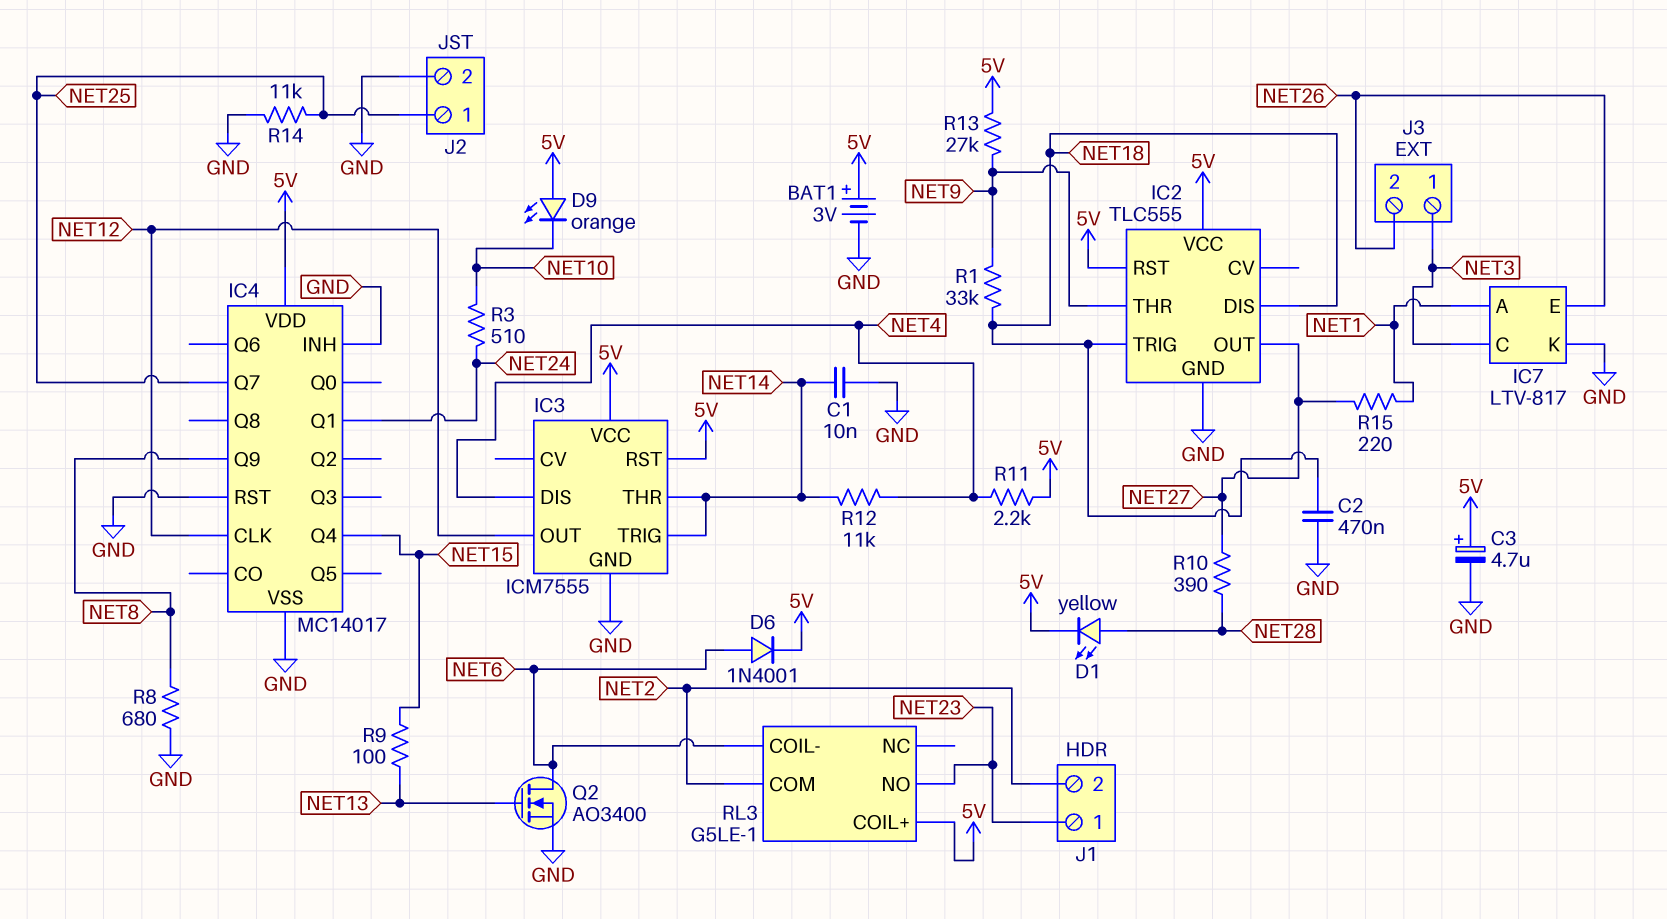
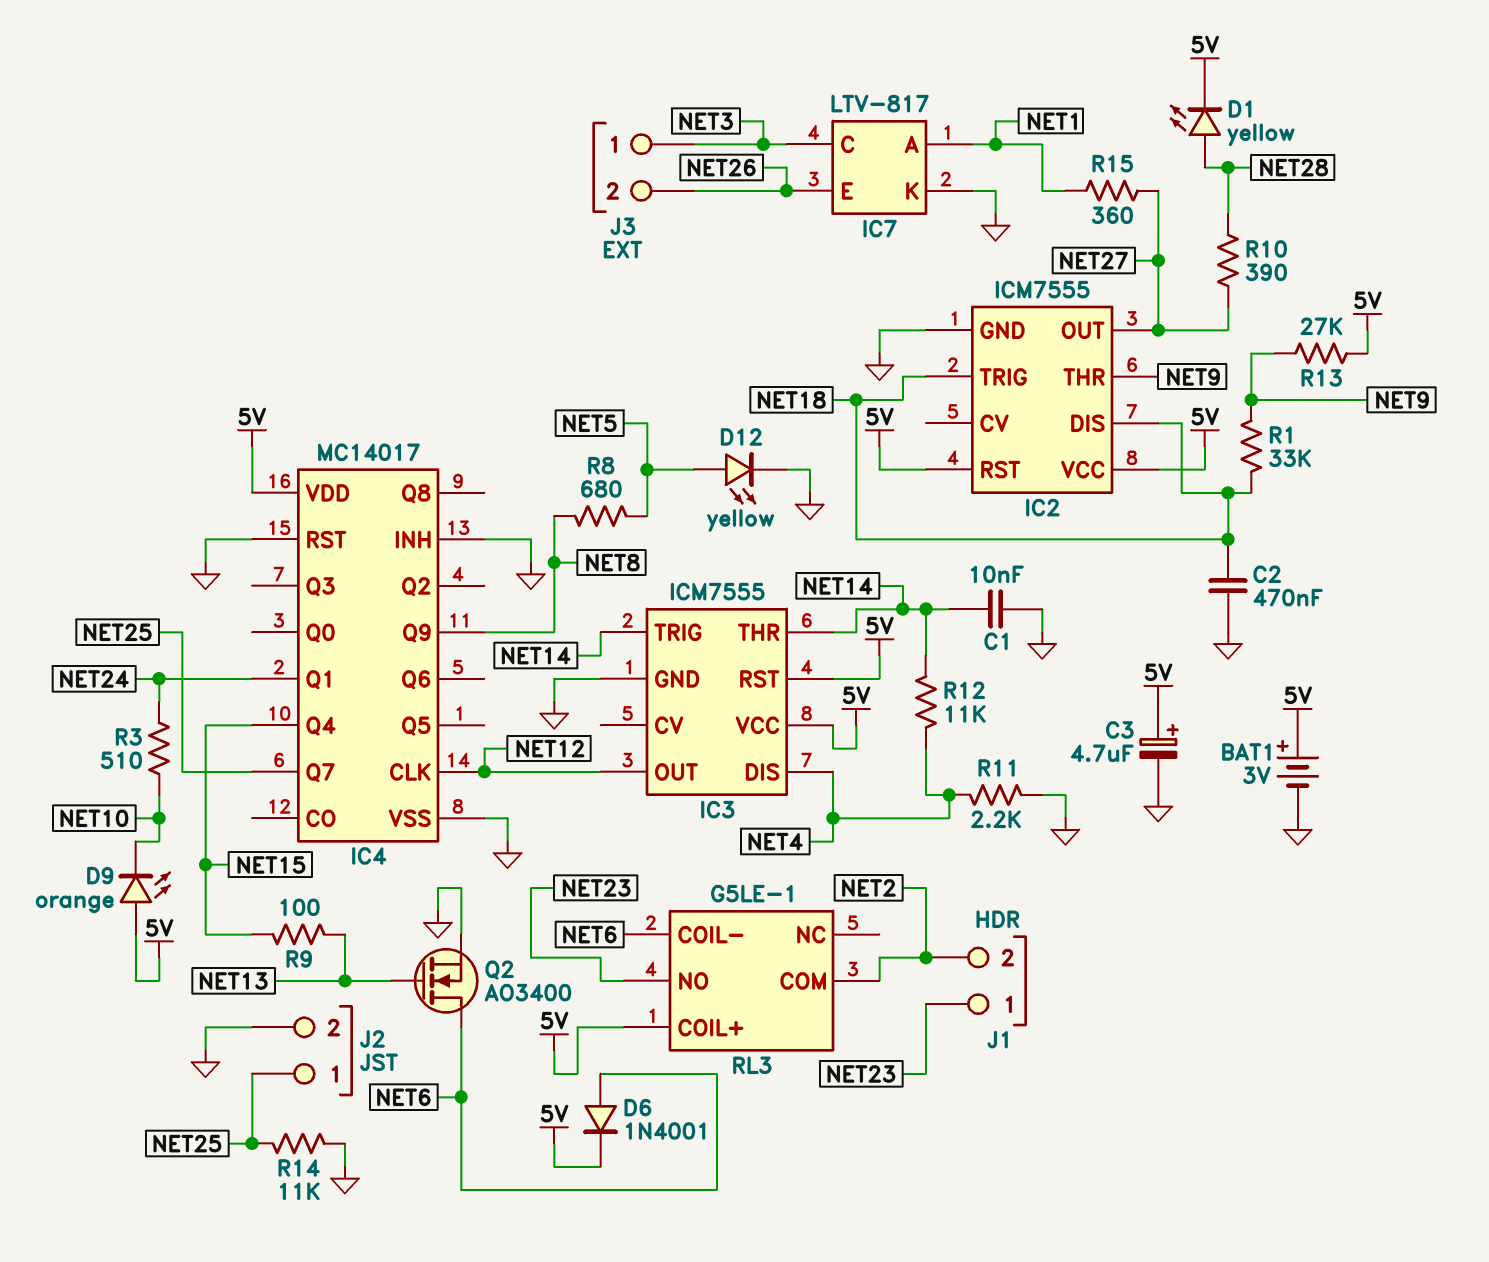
D12: none -> LED yellow (A NET5, K GND)
IC2: TLC555 -> ICM7555
R8: 680 (GND, NET8) -> 680 (NET5, NET8)
R11: 2.2k (5V, NET4) -> 2.2k (GND, NET4)
R15: 220 (NET1, NET27) -> 360 (NET1, NET27)

